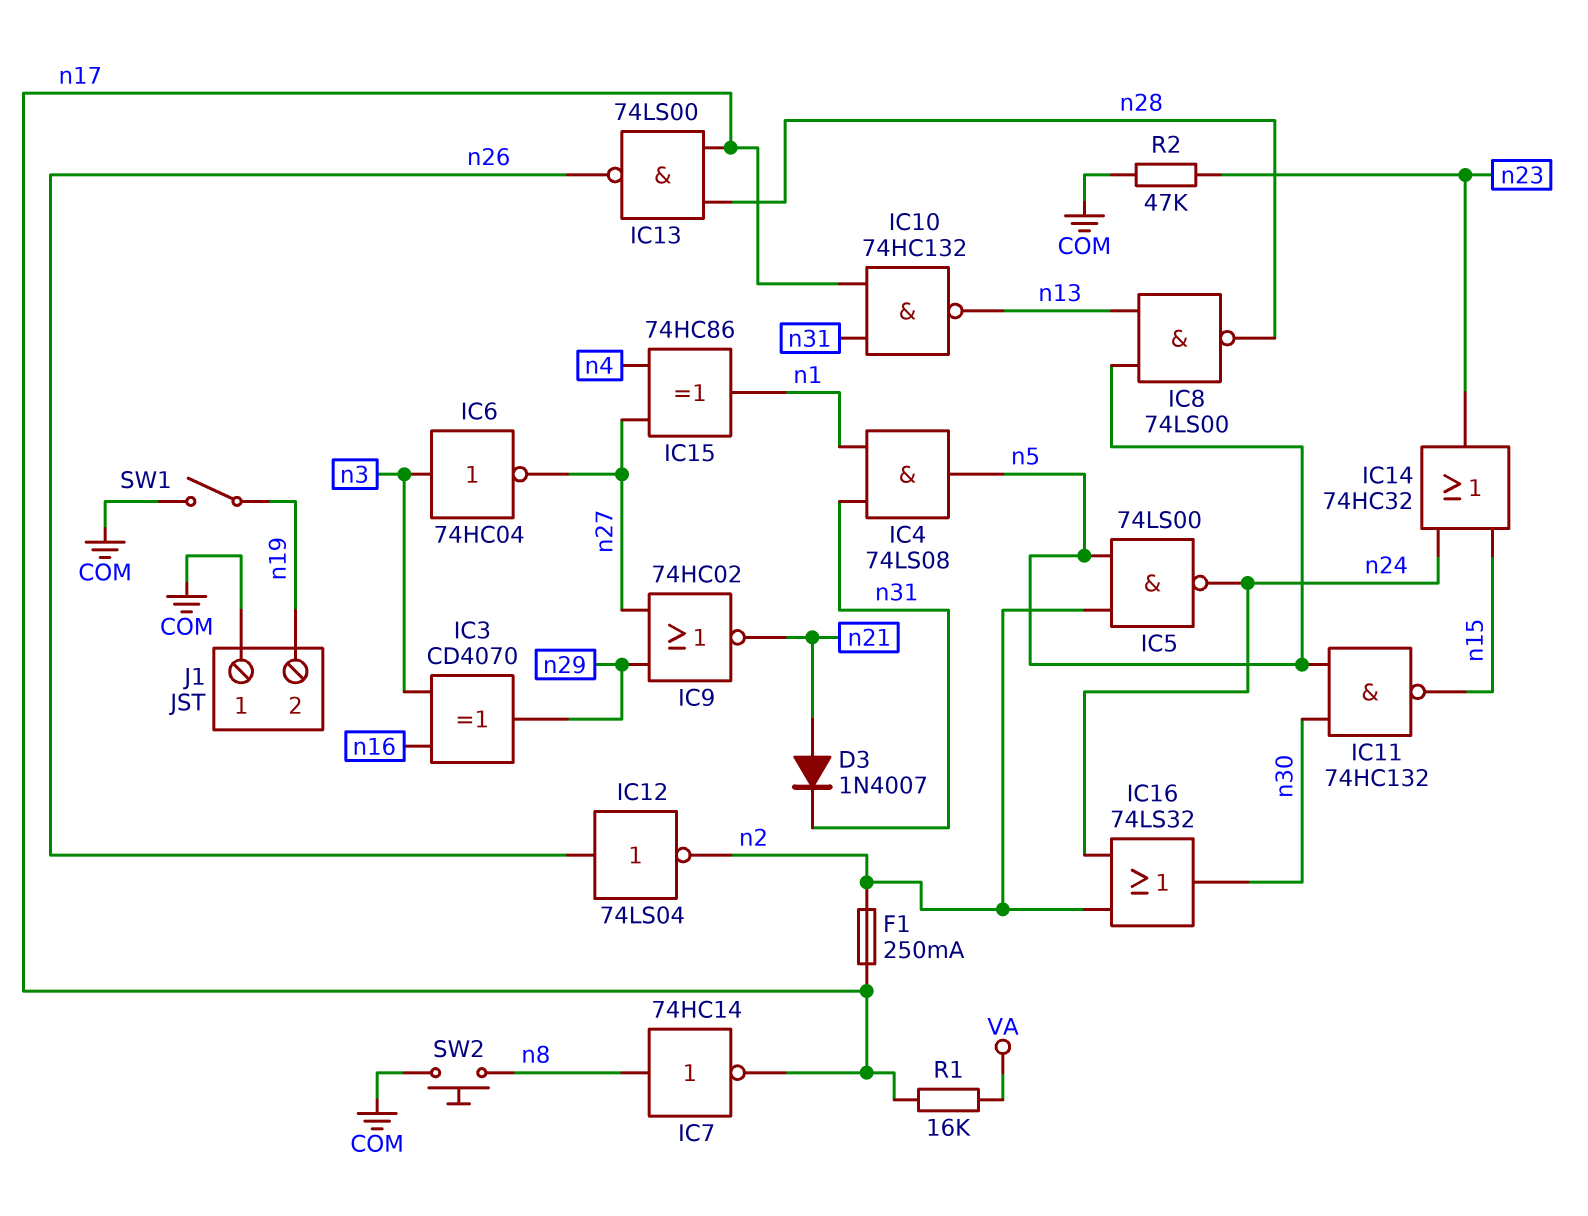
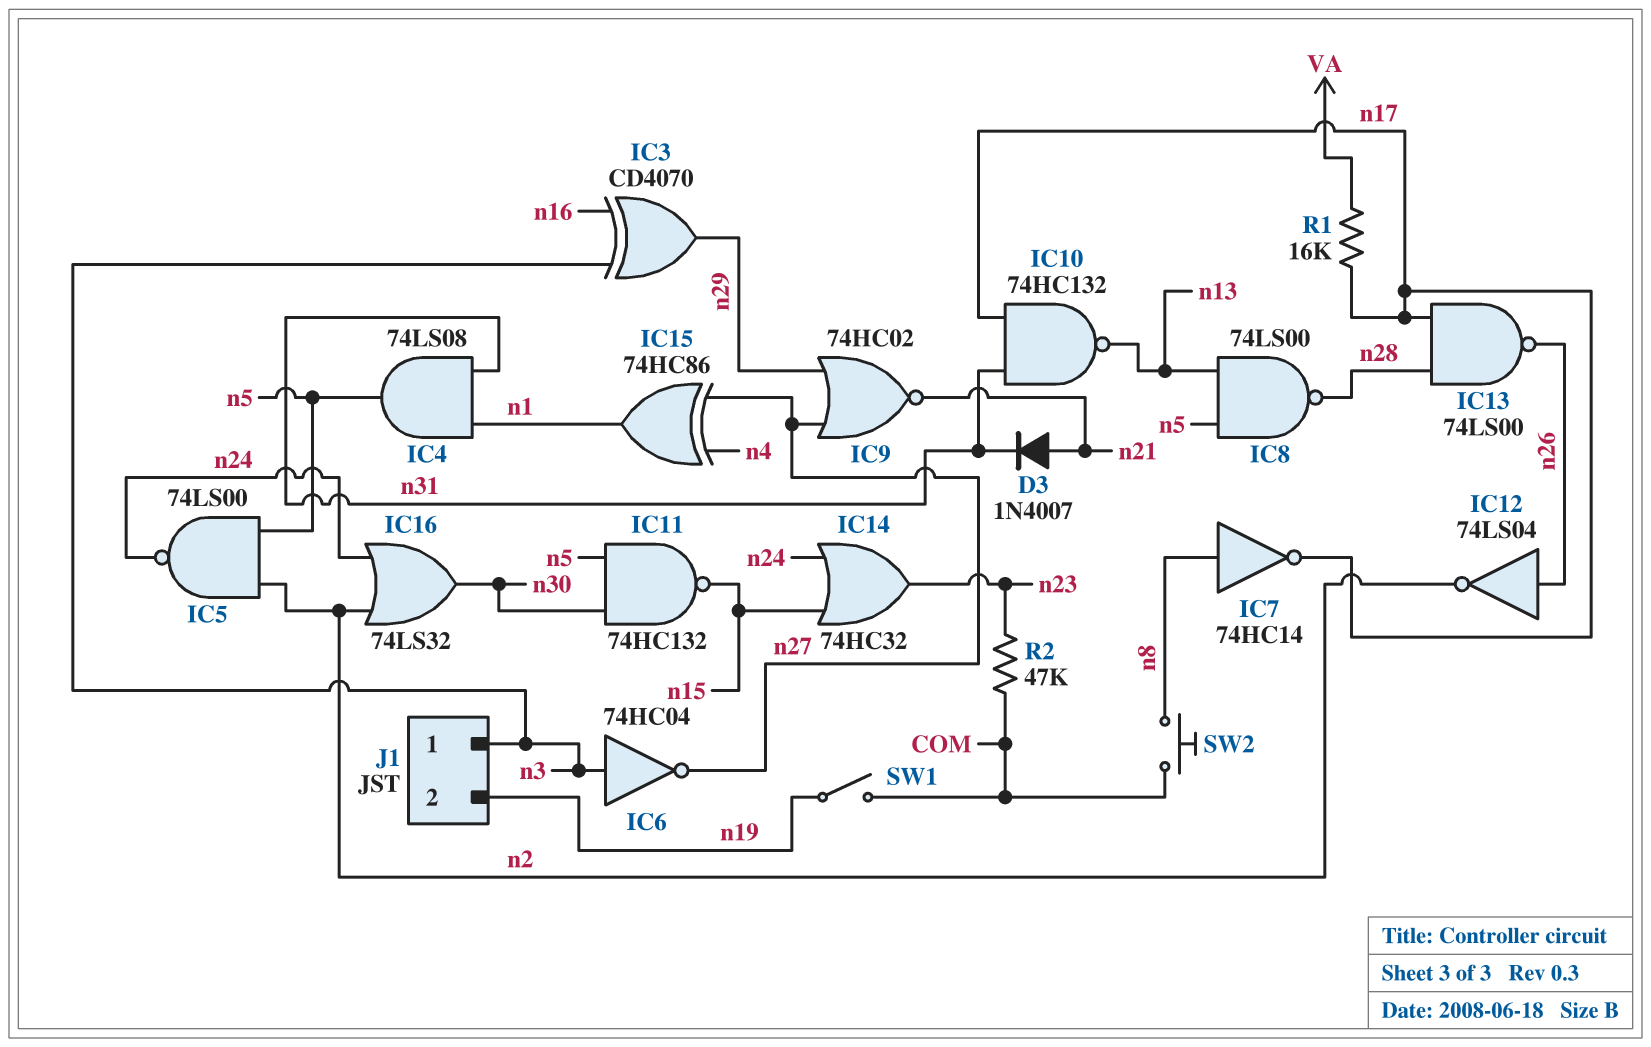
F1: 250mA (n2, n17) -> none
J1 pin 1: COM -> n3

